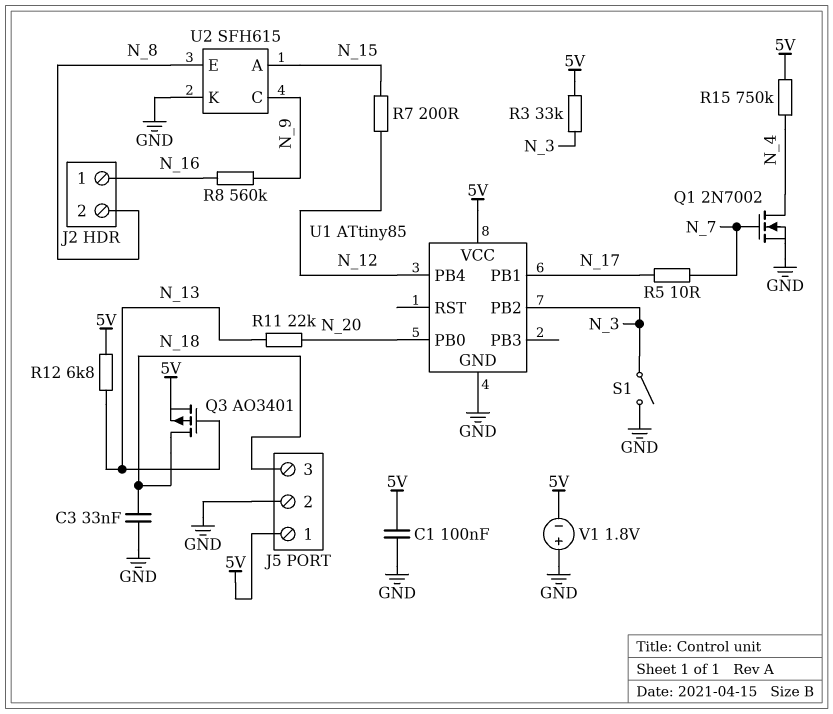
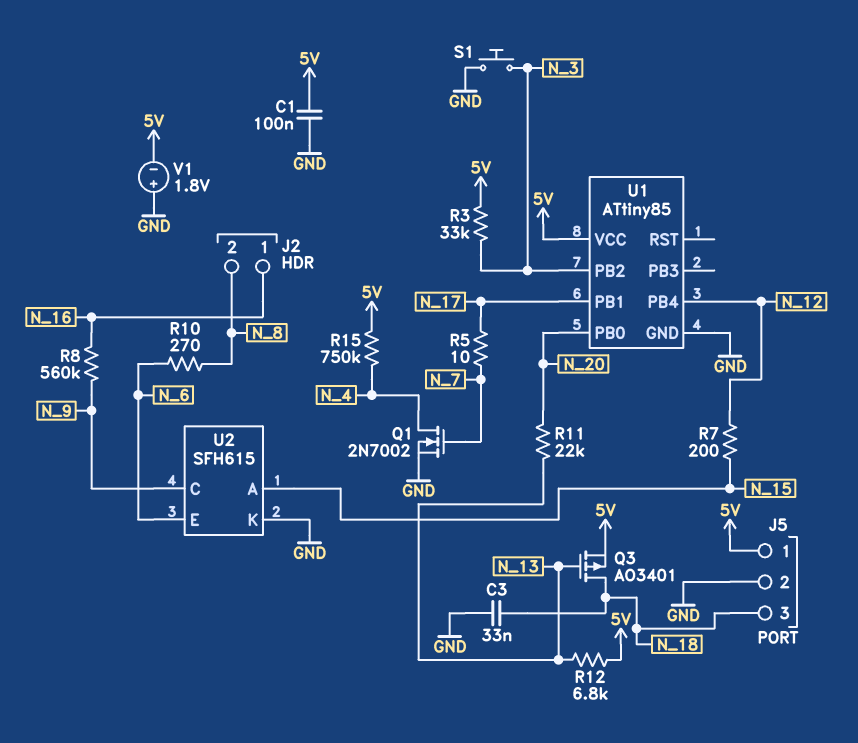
R10: none -> 270 (N_6, N_8)
S1: switch (GND, N_3) -> button (GND, N_3)
U2 pin E: N_8 -> N_6

